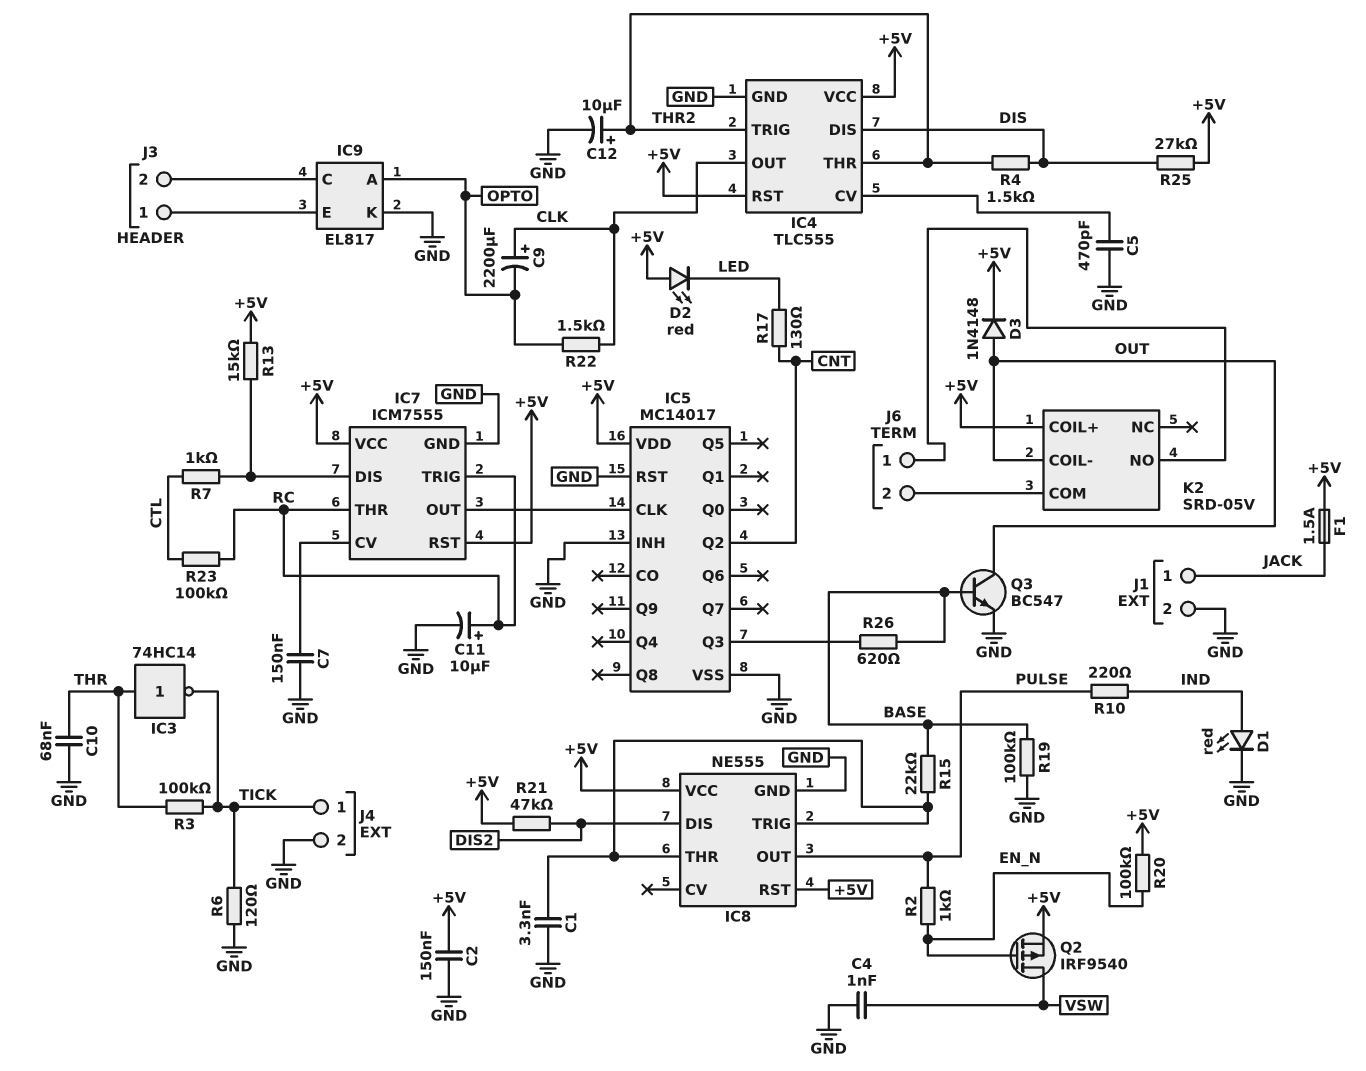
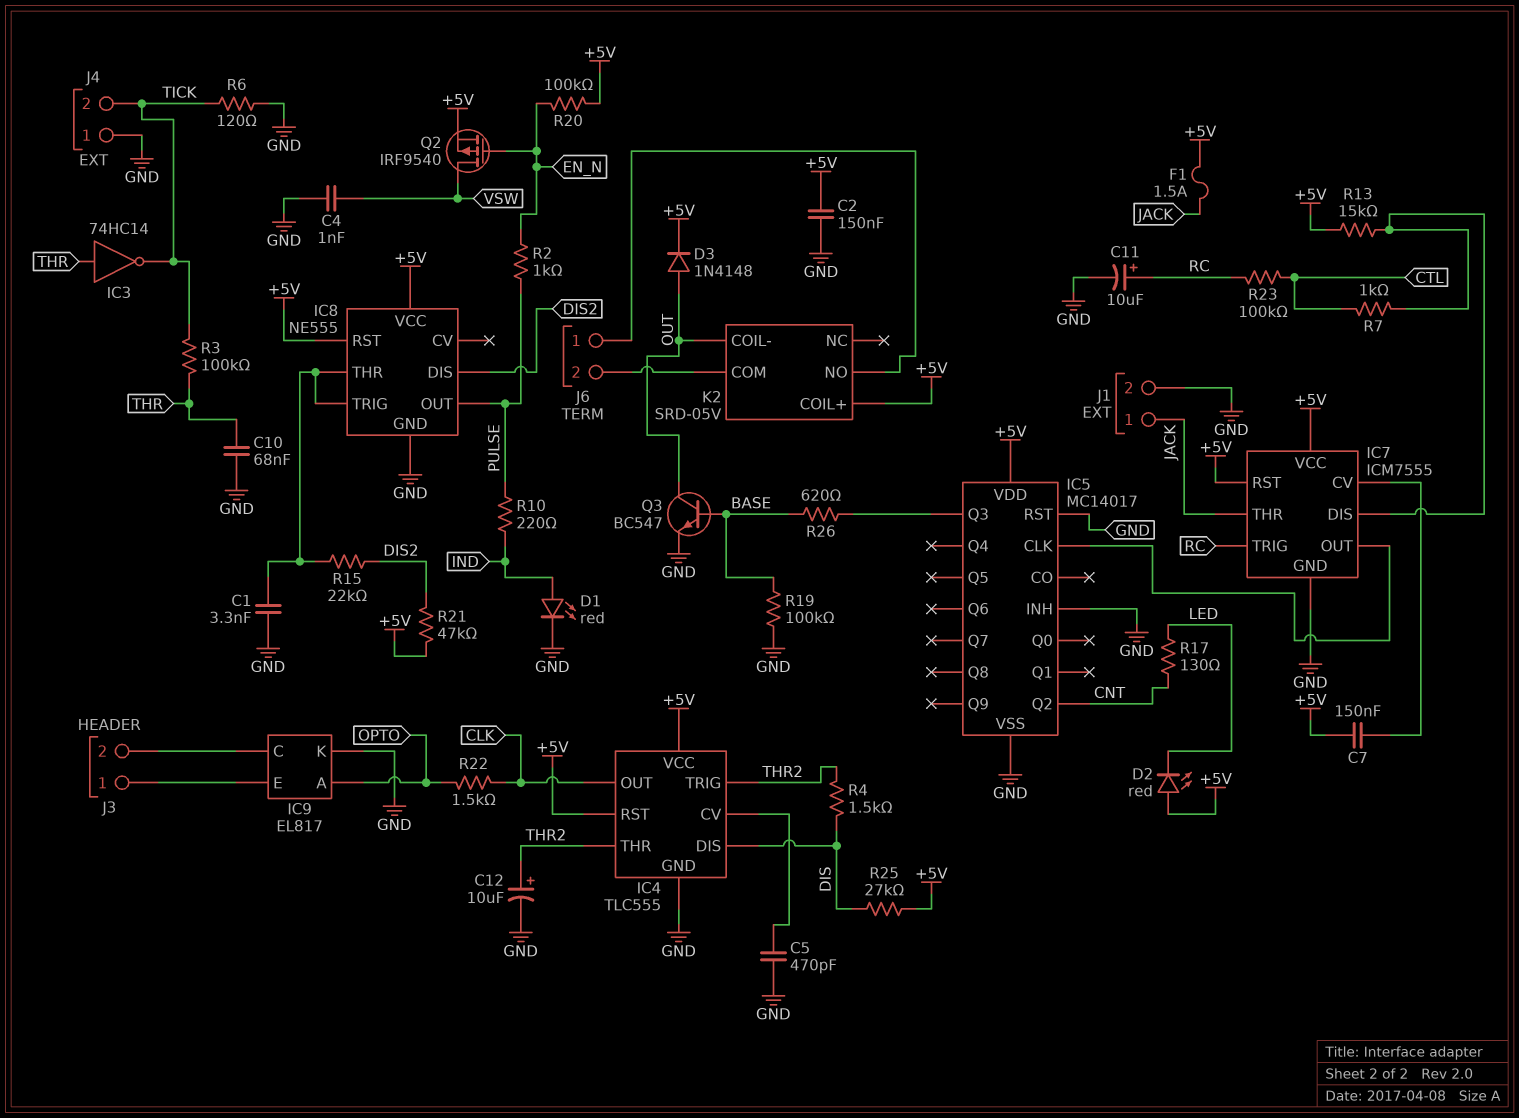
C7: 150nF (GND, IC7/CV) -> 150nF (+5V, IC7/CV)
C9: 2200uF (plus CLK, minus OPTO) -> none
IC7 pin THR: RC -> JACK
J4 pin 1: TICK -> GND
J4 pin 2: GND -> TICK
R15: 22k (BASE, IC8/THR) -> 22k (DIS2, IC8/THR)

